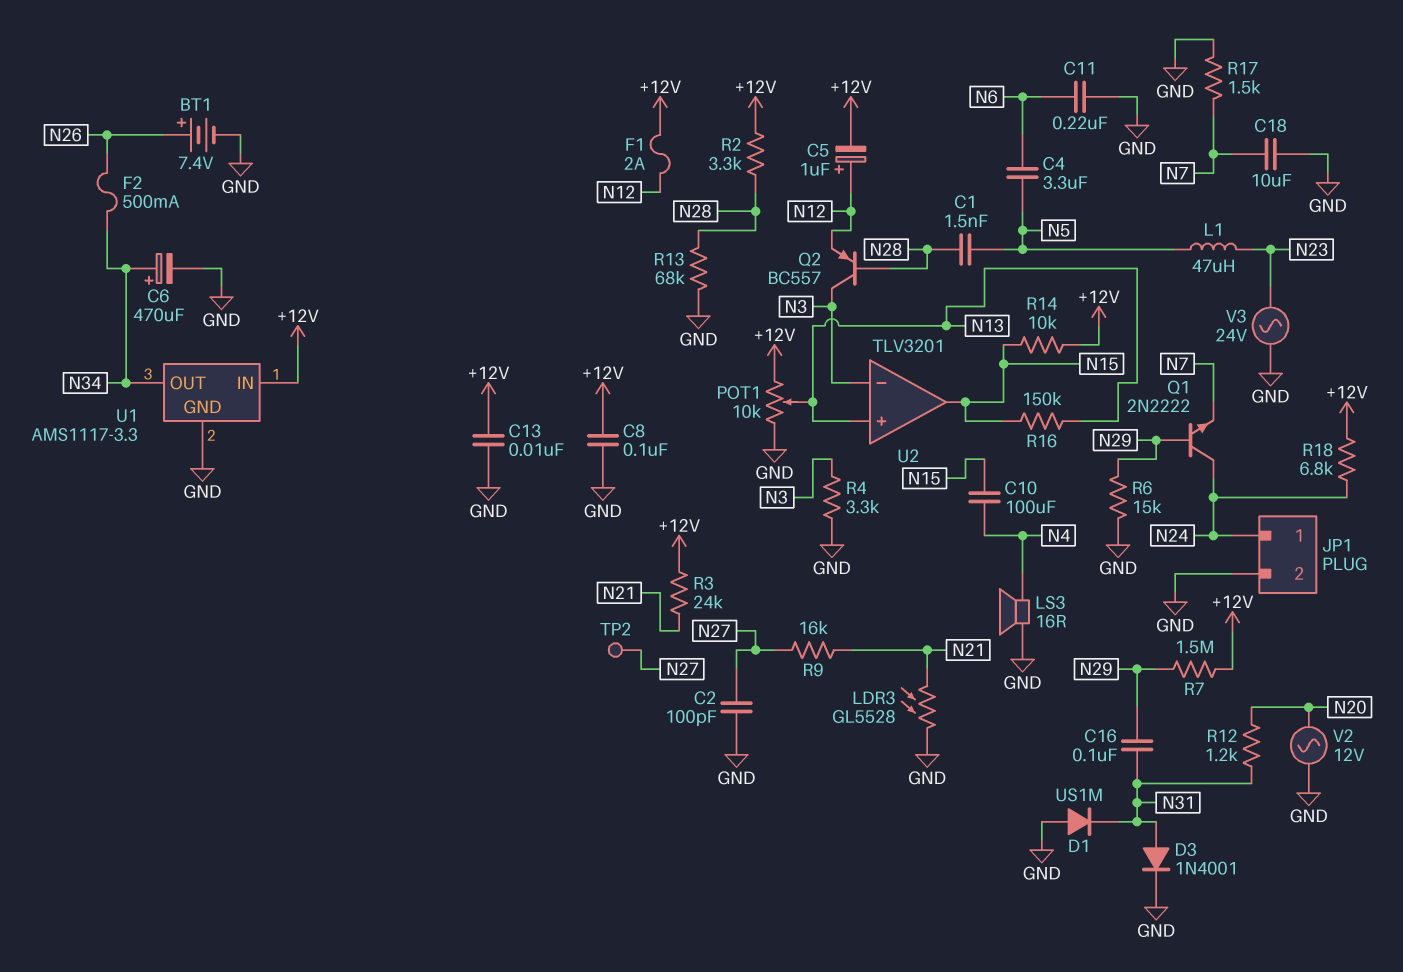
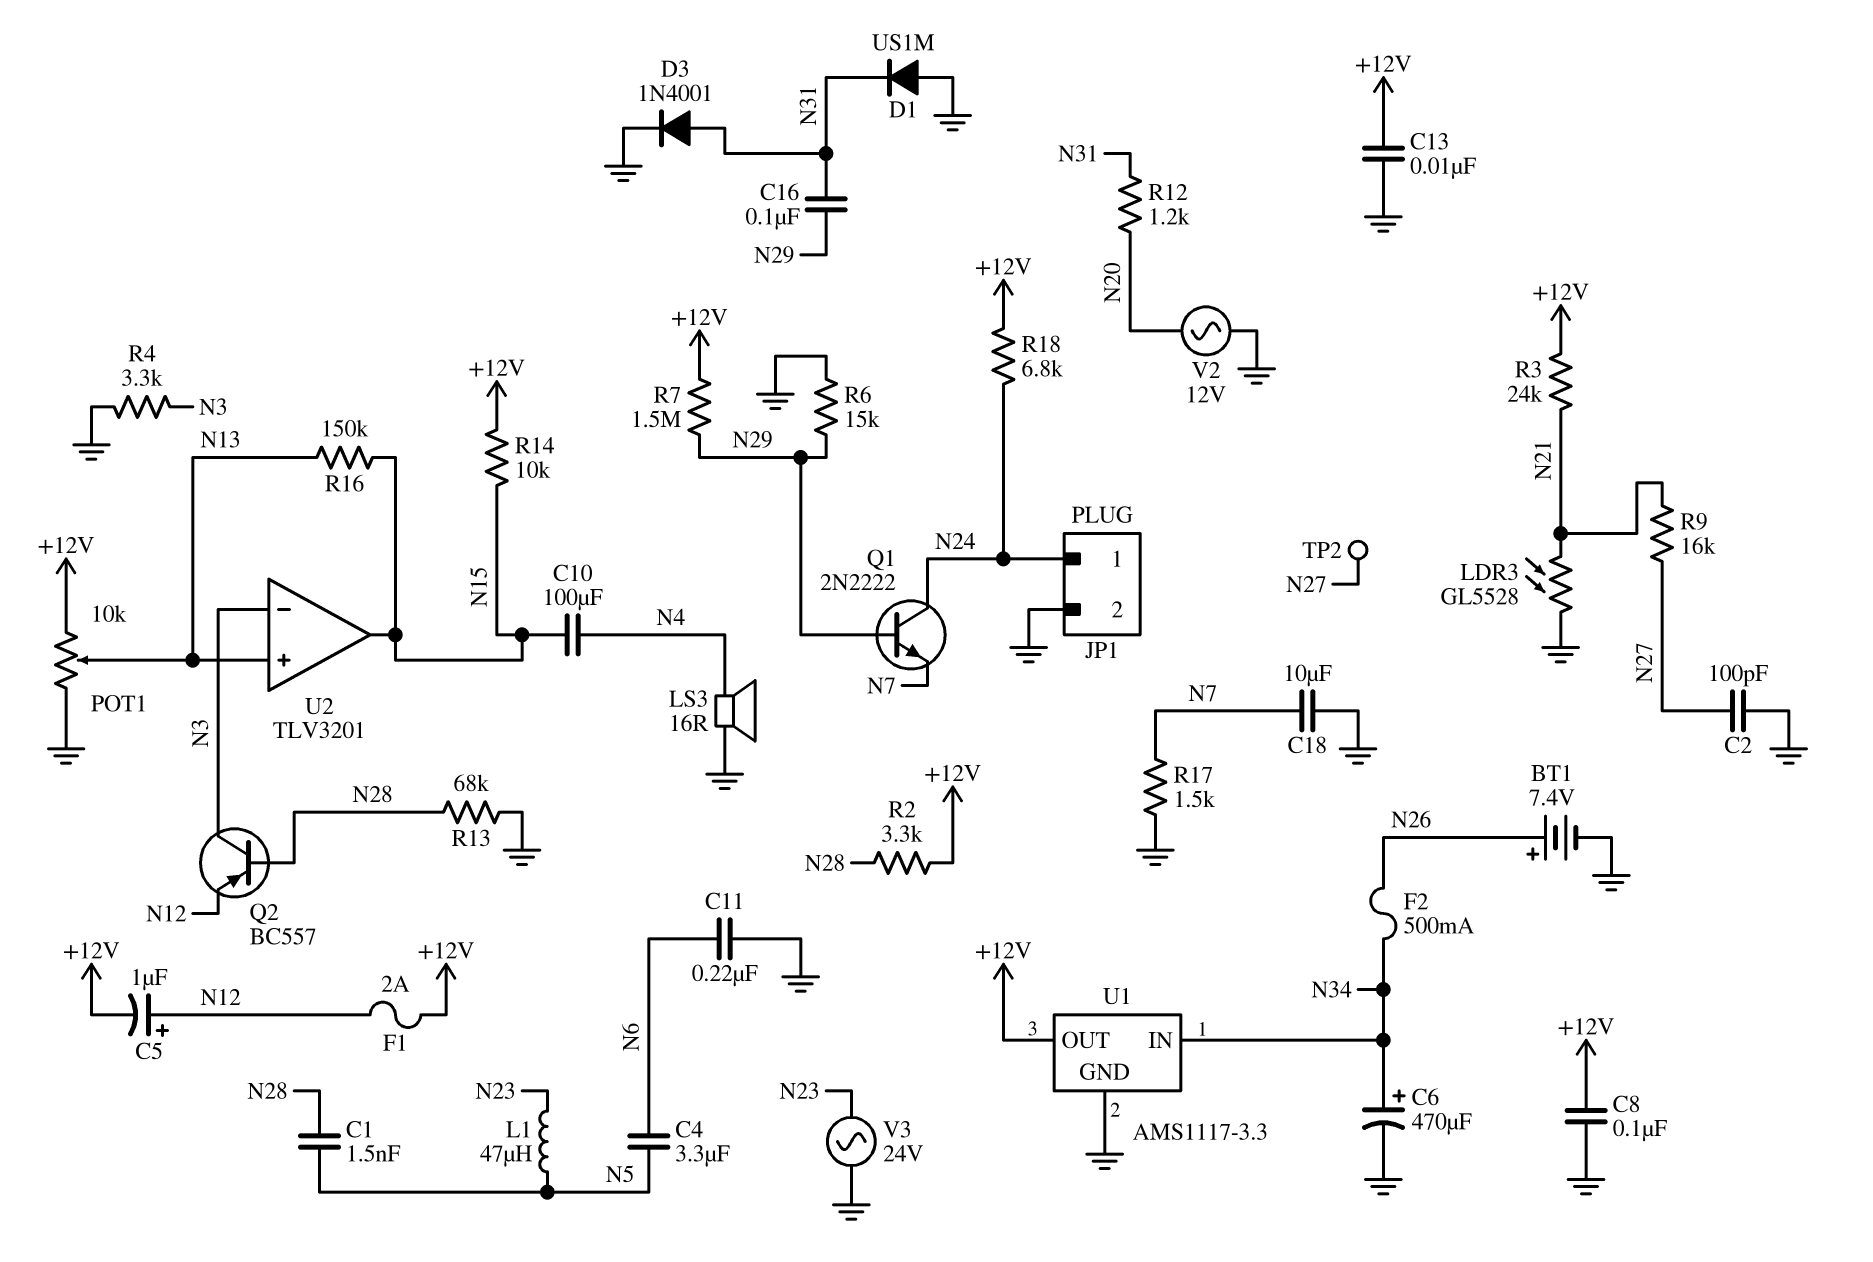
U1 pin IN: +12V -> N34
U1 pin OUT: N34 -> +12V

